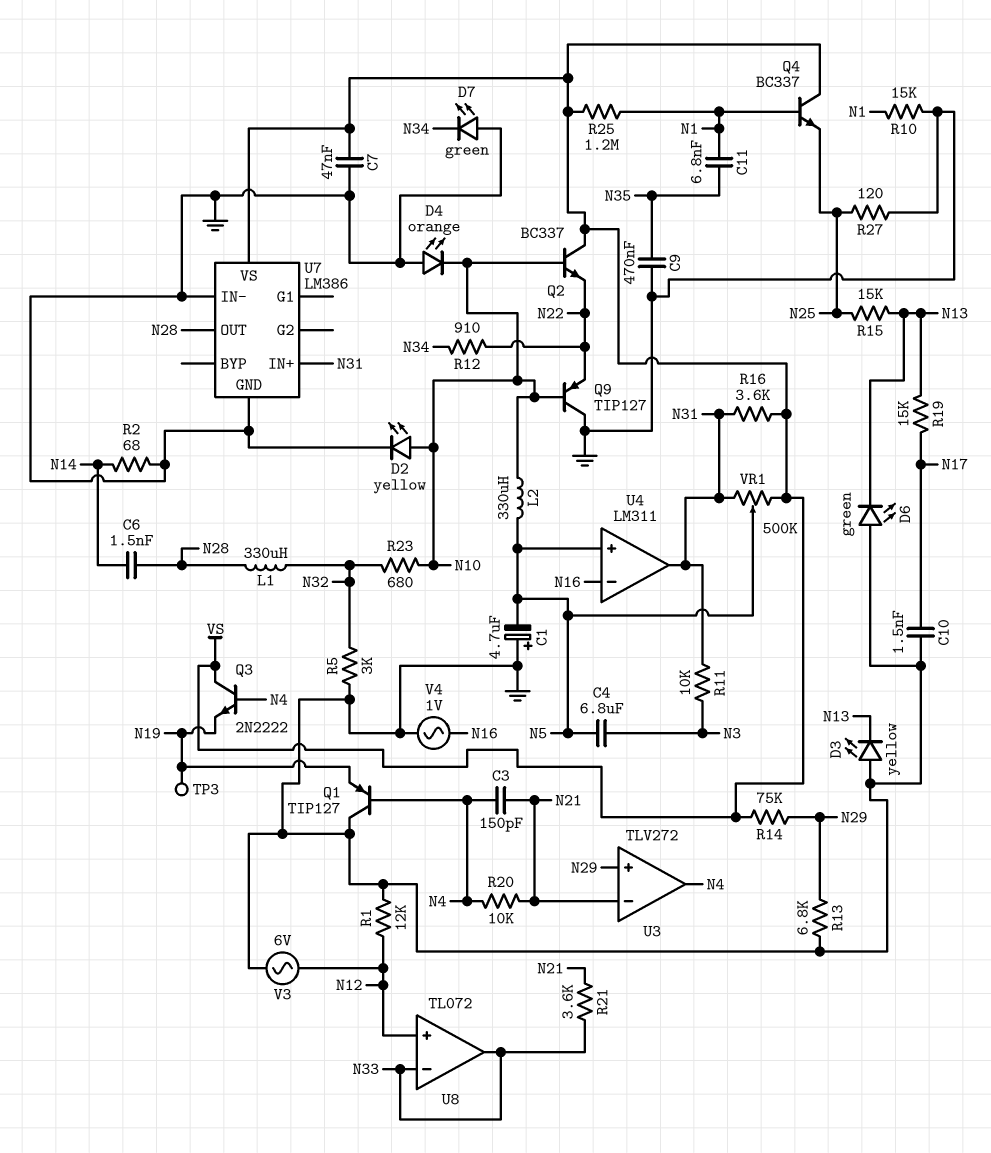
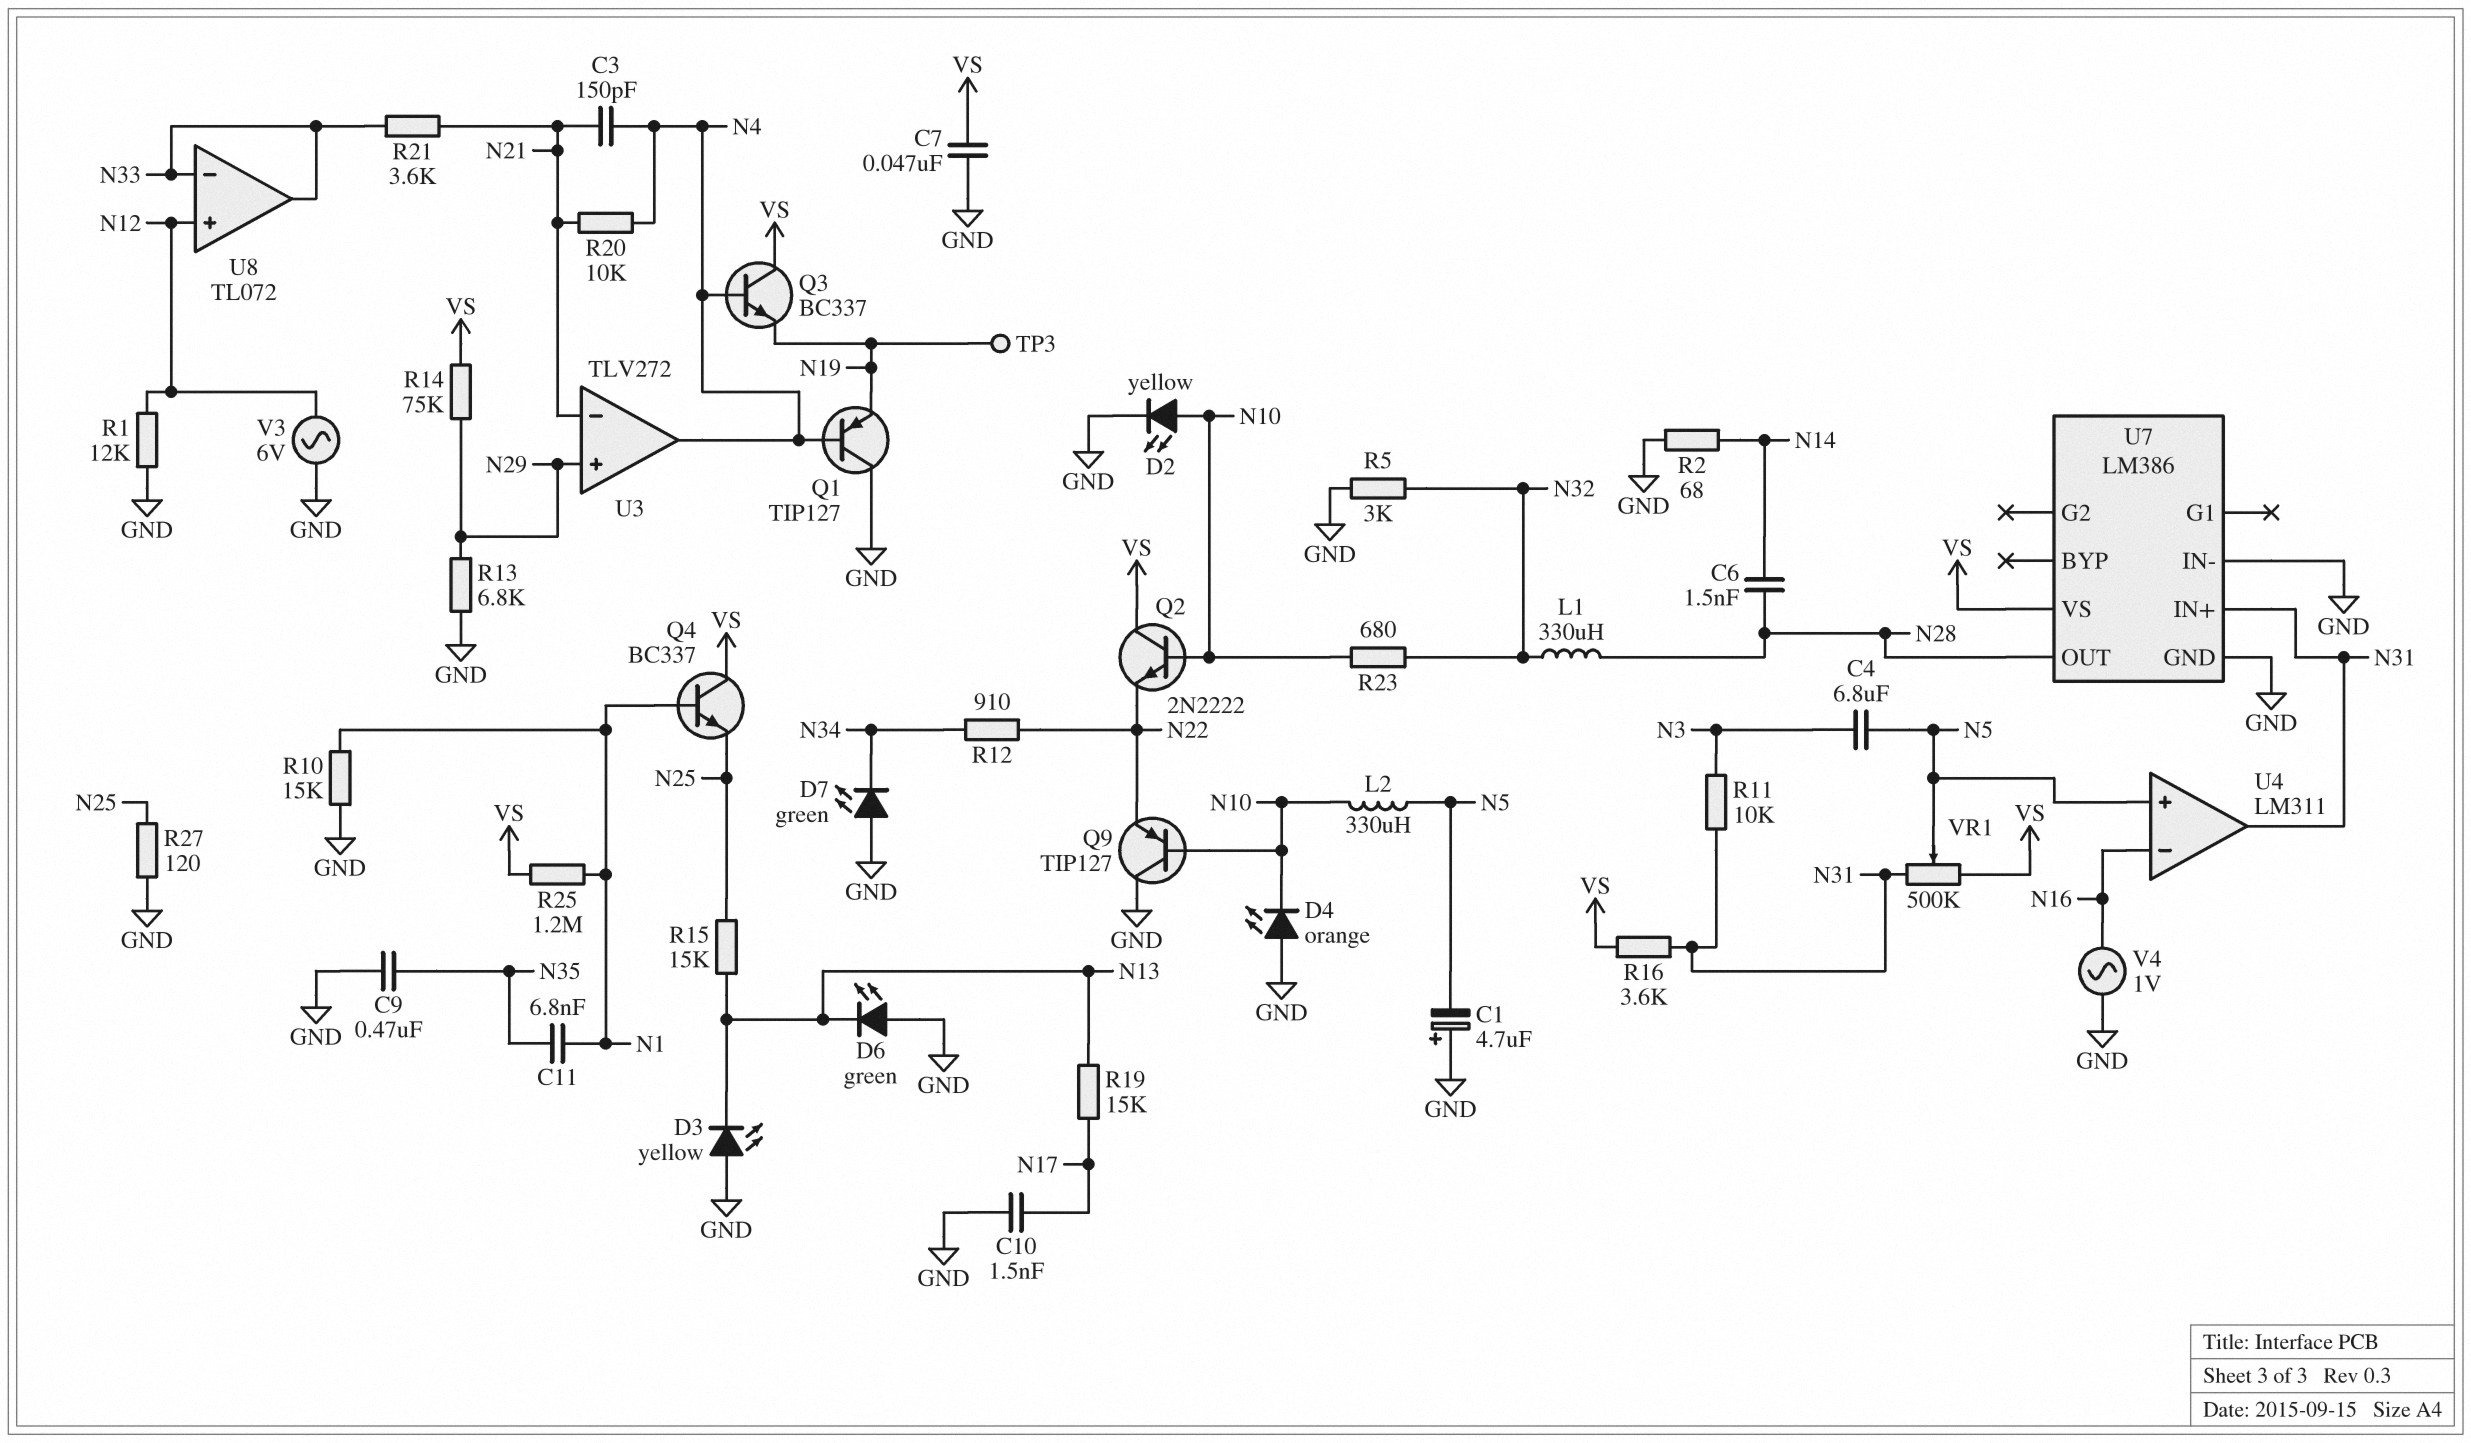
Q2: NPN BC337 (B N10, C VS, E N22) -> NPN 2N2222 (B N10, C VS, E N22)
Q3: NPN 2N2222 (B N4, C VS, E N19) -> NPN BC337 (B N4, C VS, E N19)

